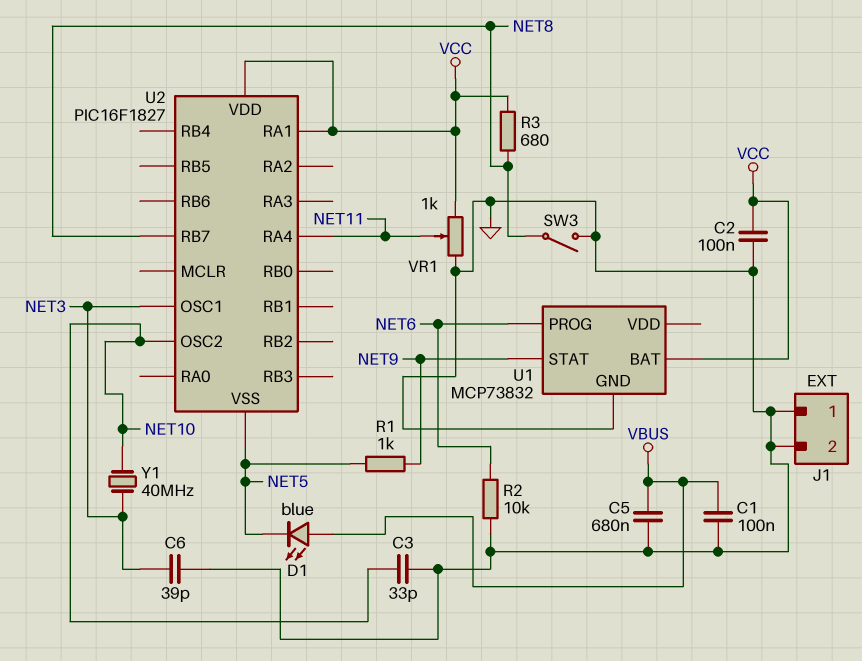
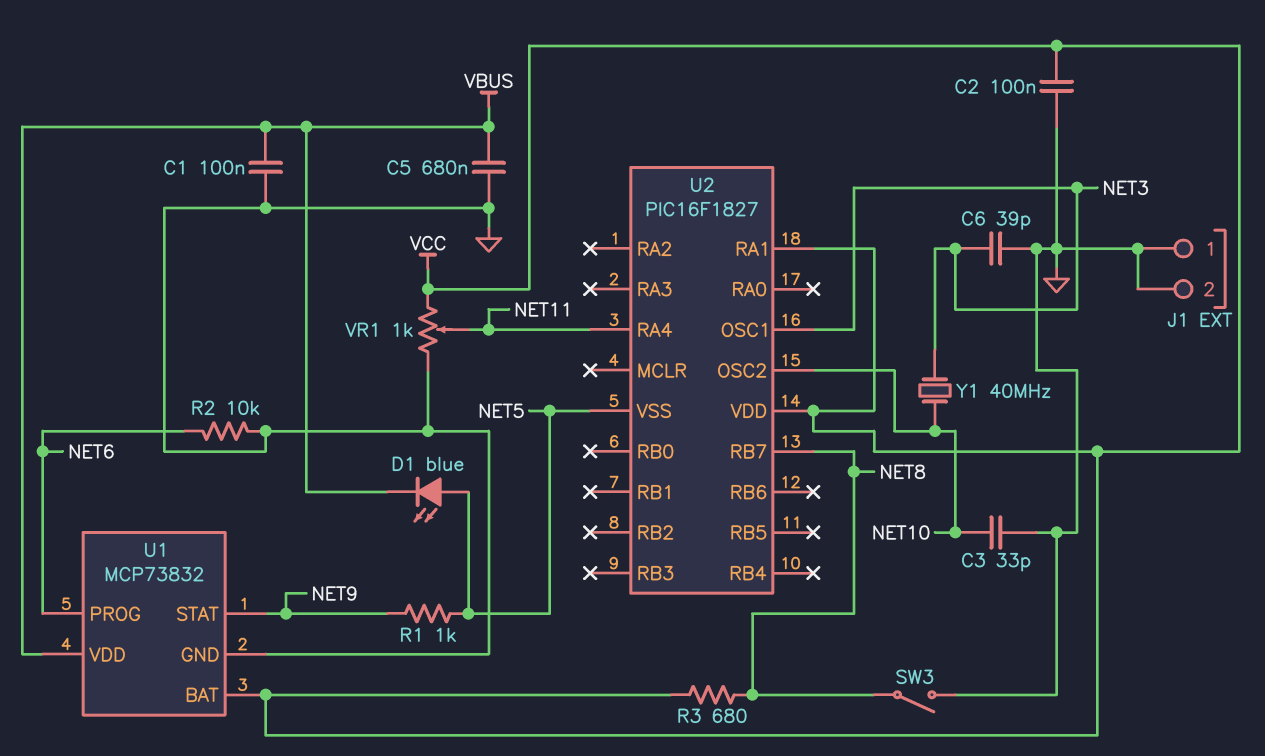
D1: LED blue (A VBUS, K NET5) -> LED blue (A NET5, K VBUS)
U1 pin VDD: none -> VBUS

